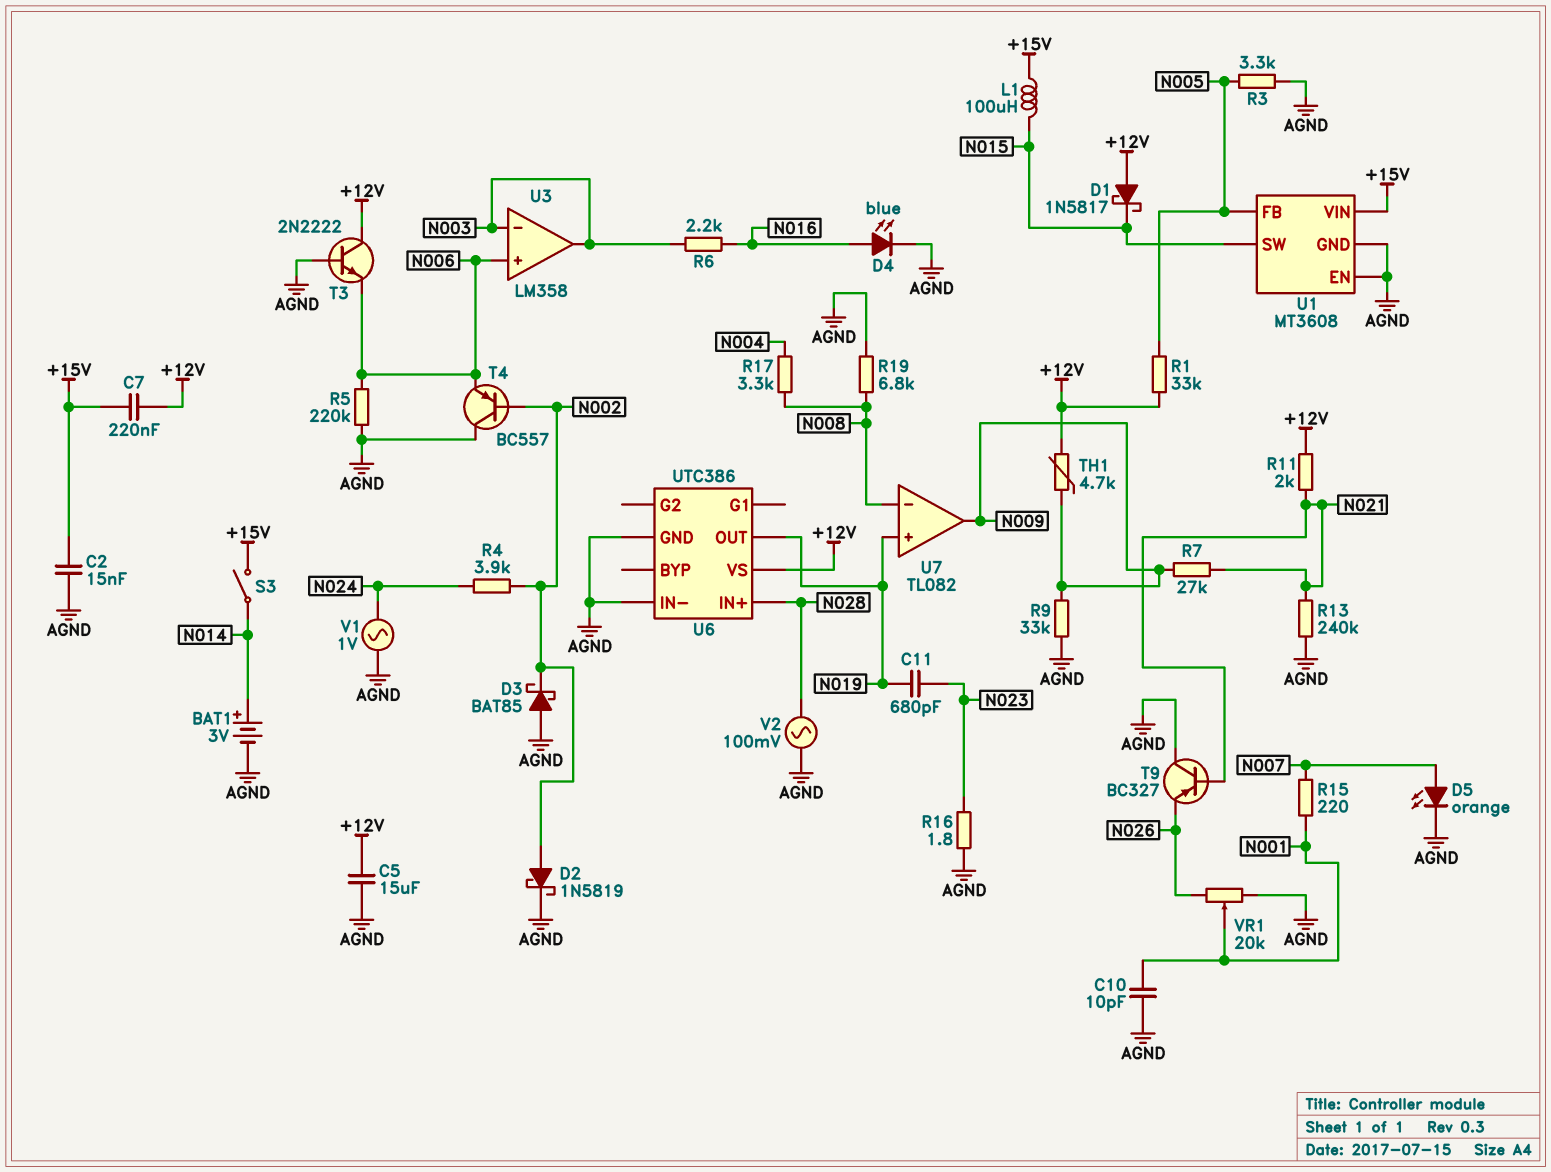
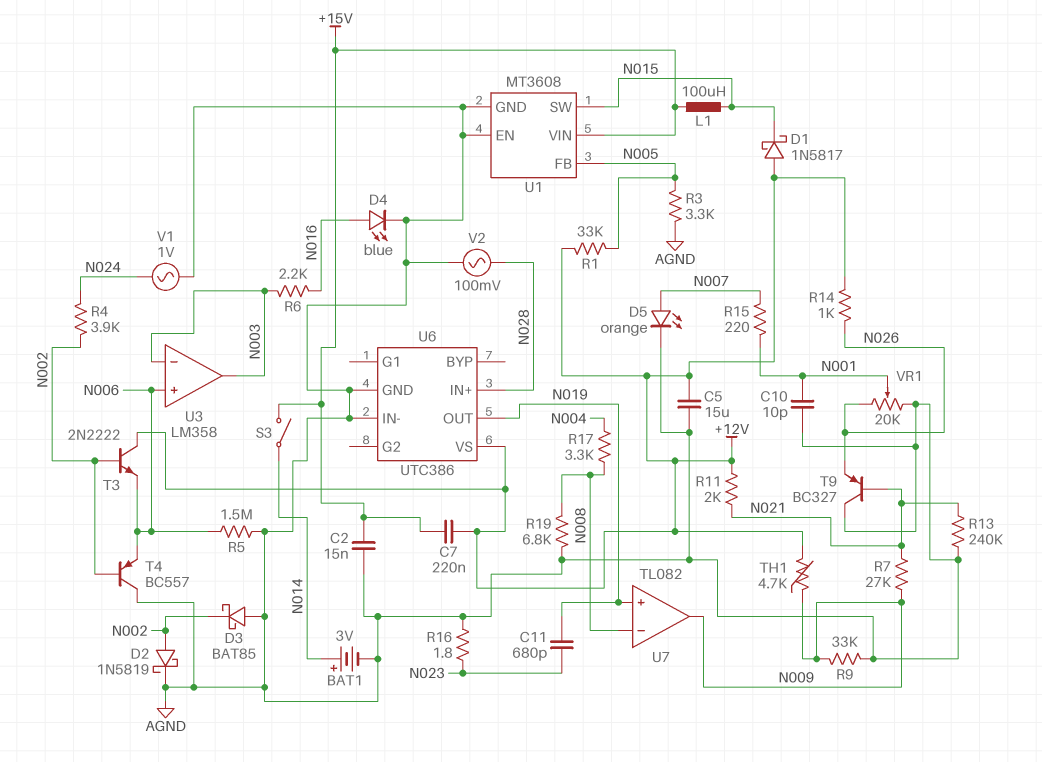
R5: 220k (AGND, N006) -> 1.5M (AGND, N006)
R14: none -> 1k (+12V, N026)
T3: NPN 2N2222 (B AGND, C +12V, E N006) -> NPN 2N2222 (B N002, C +12V, E N006)

